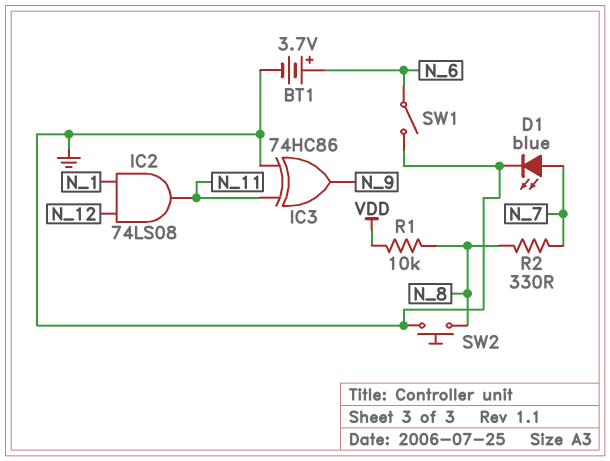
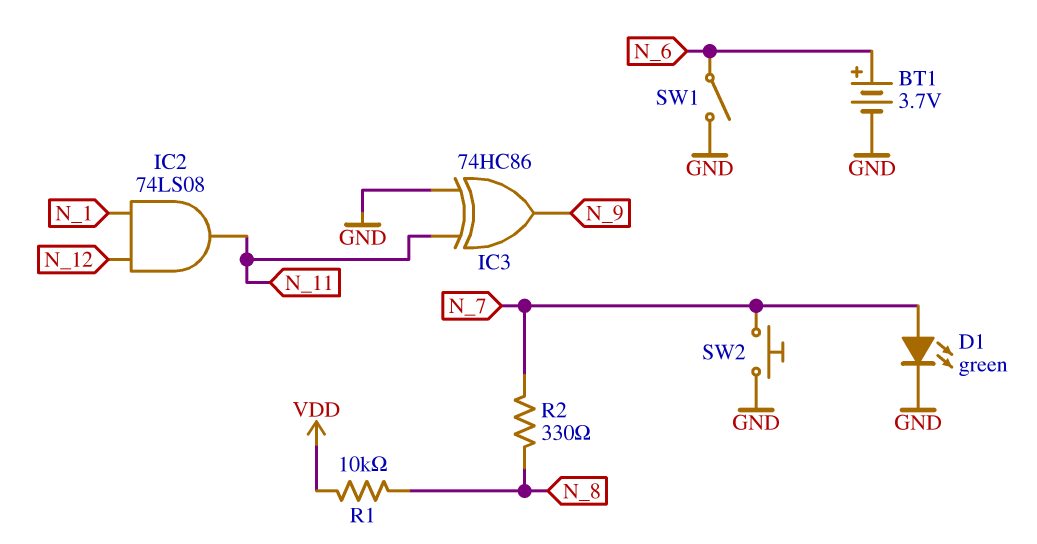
D1: LED blue (A N_7, K GND) -> LED green (A N_7, K GND)
SW2: button (GND, N_8) -> button (GND, N_7)

